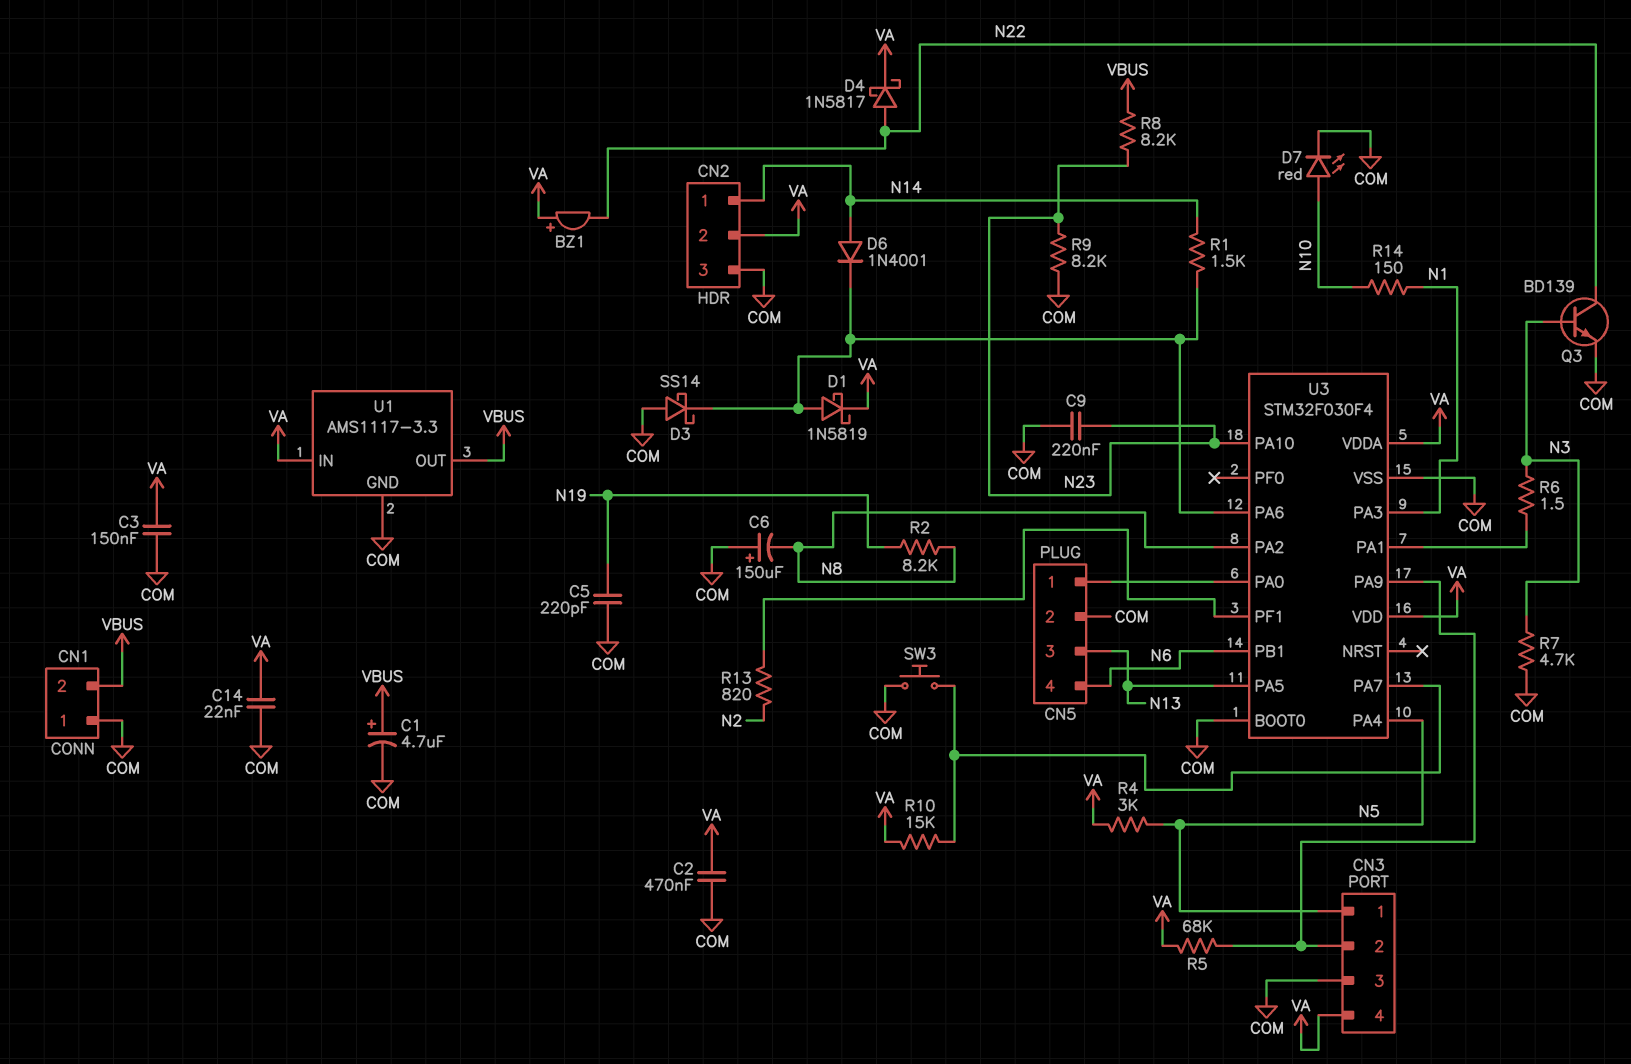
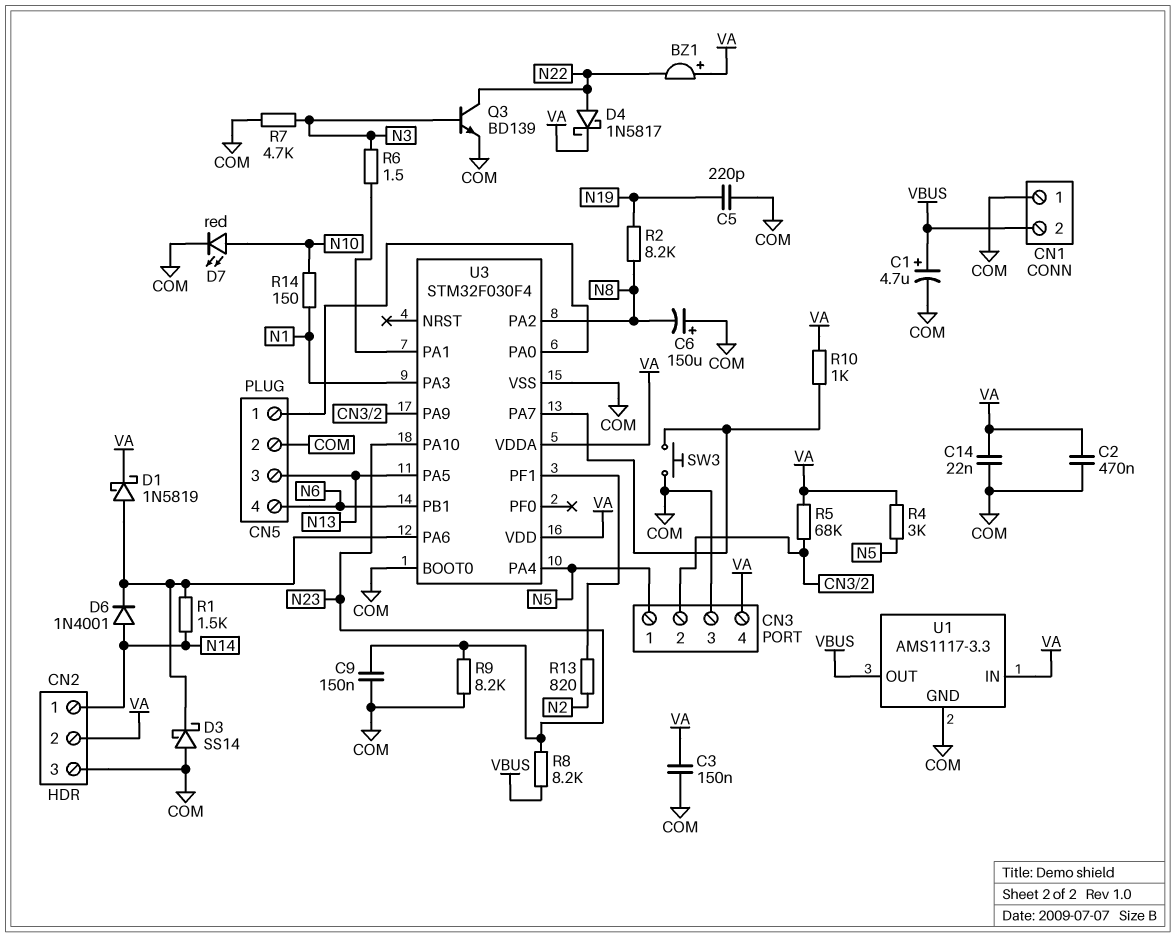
C9: 220nF (COM, N23) -> 150nF (COM, N23)
R10: 15k (U3/PA7, VA) -> 1k (U3/PA7, VA)

